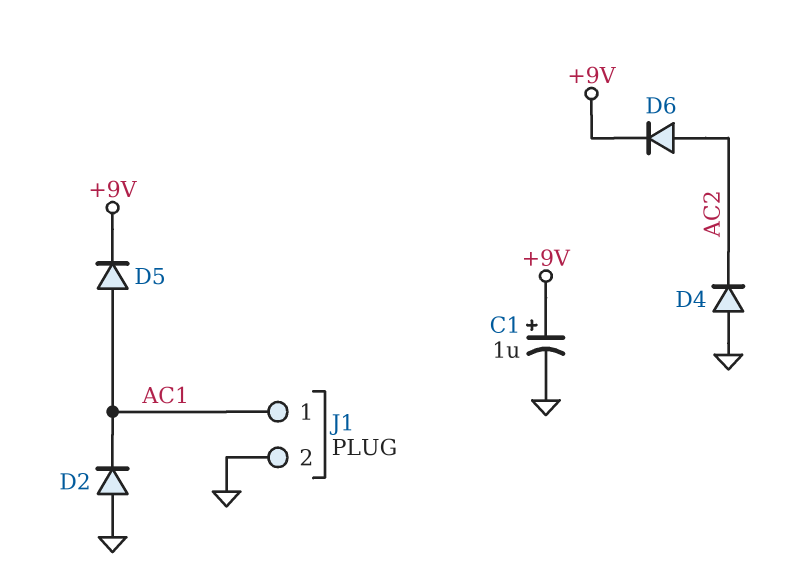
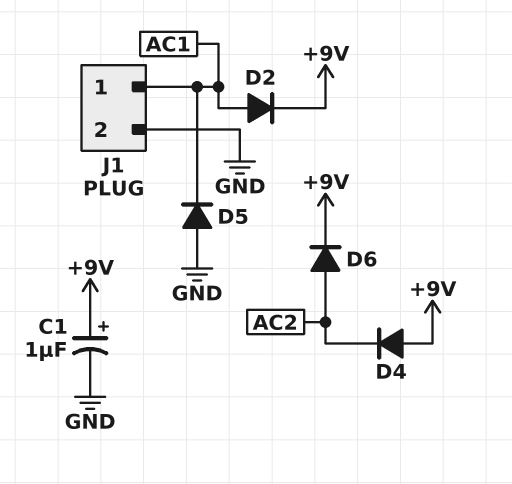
D2: diode (A GND, K AC1) -> diode (A AC1, K +9V)
D4: diode (A GND, K AC2) -> diode (A +9V, K AC2)
D5: diode (A AC1, K +9V) -> diode (A GND, K AC1)

